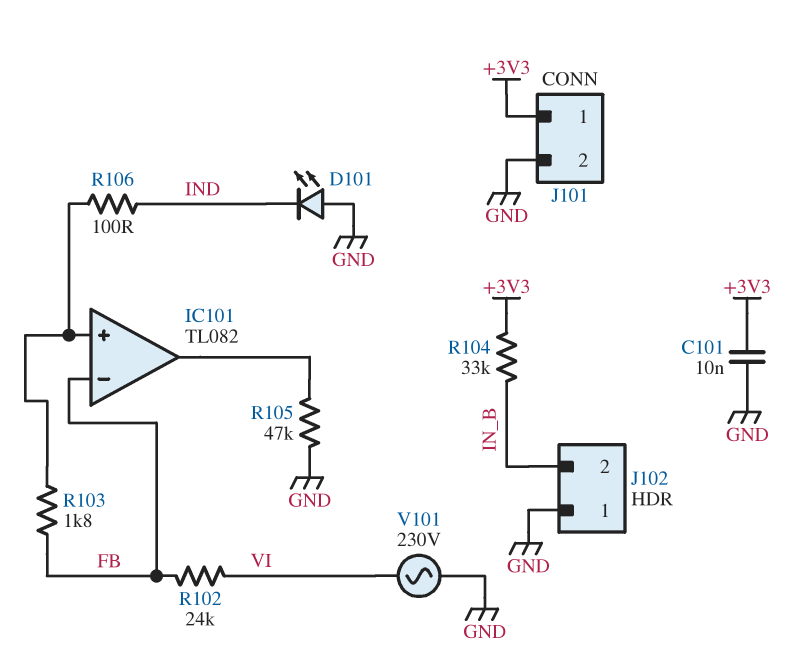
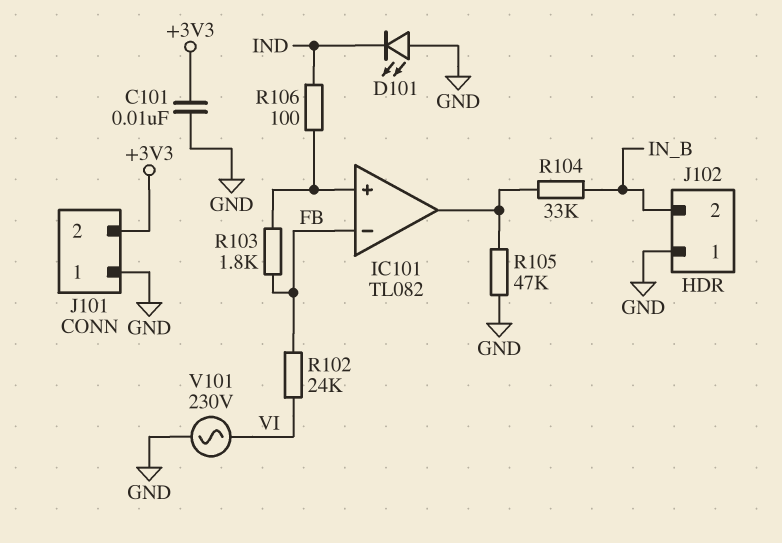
J101 pin 1: +3V3 -> GND
J101 pin 2: GND -> +3V3
R104: 33k (+3V3, IN_B) -> 33k (IC101/out, IN_B)

